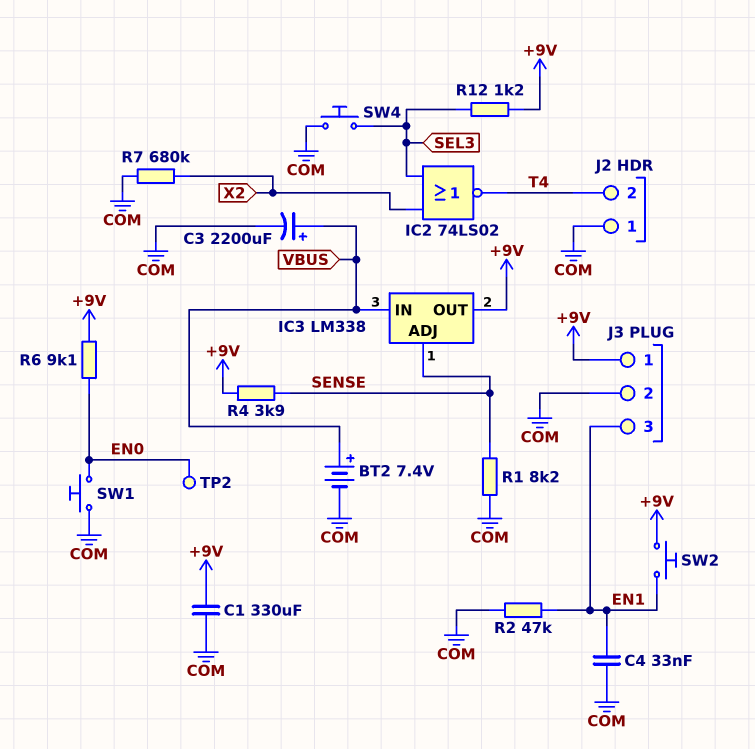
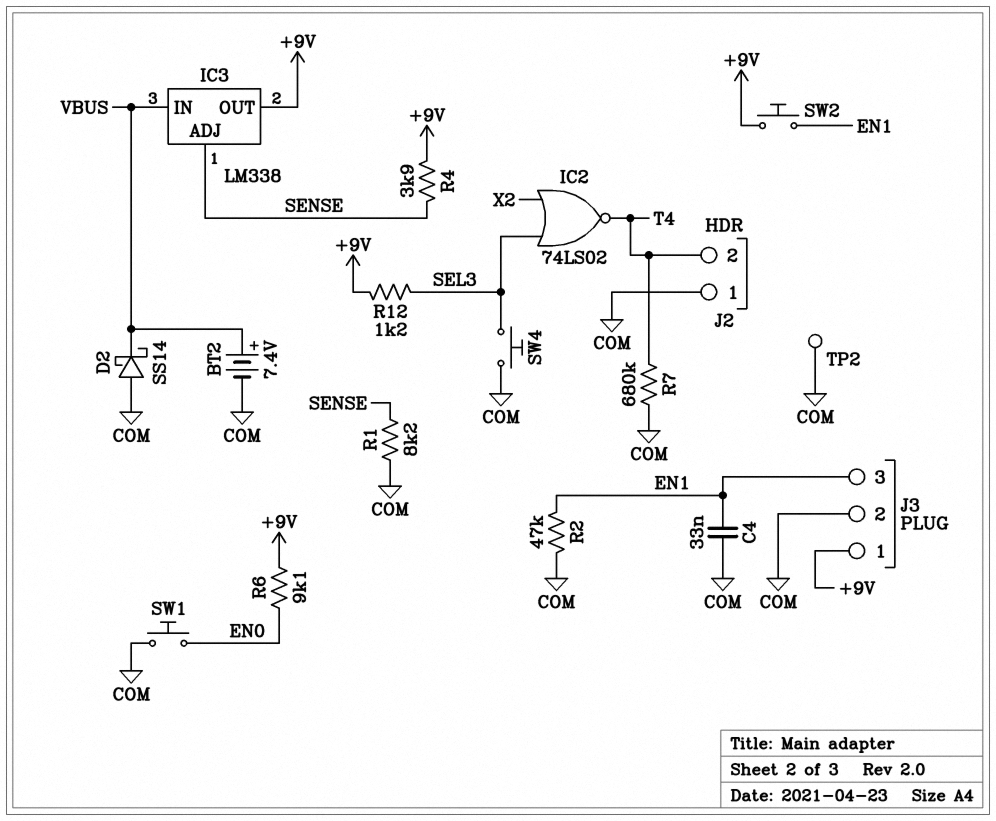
C1: 330uF (+9V, COM) -> none
C3: 2200uF (plus VBUS, minus COM) -> none
D2: none -> schottky SS14 (A COM, K VBUS)
R7: 680k (COM, X2) -> 680k (COM, T4)
TP2: test point (EN0) -> test point (COM)

